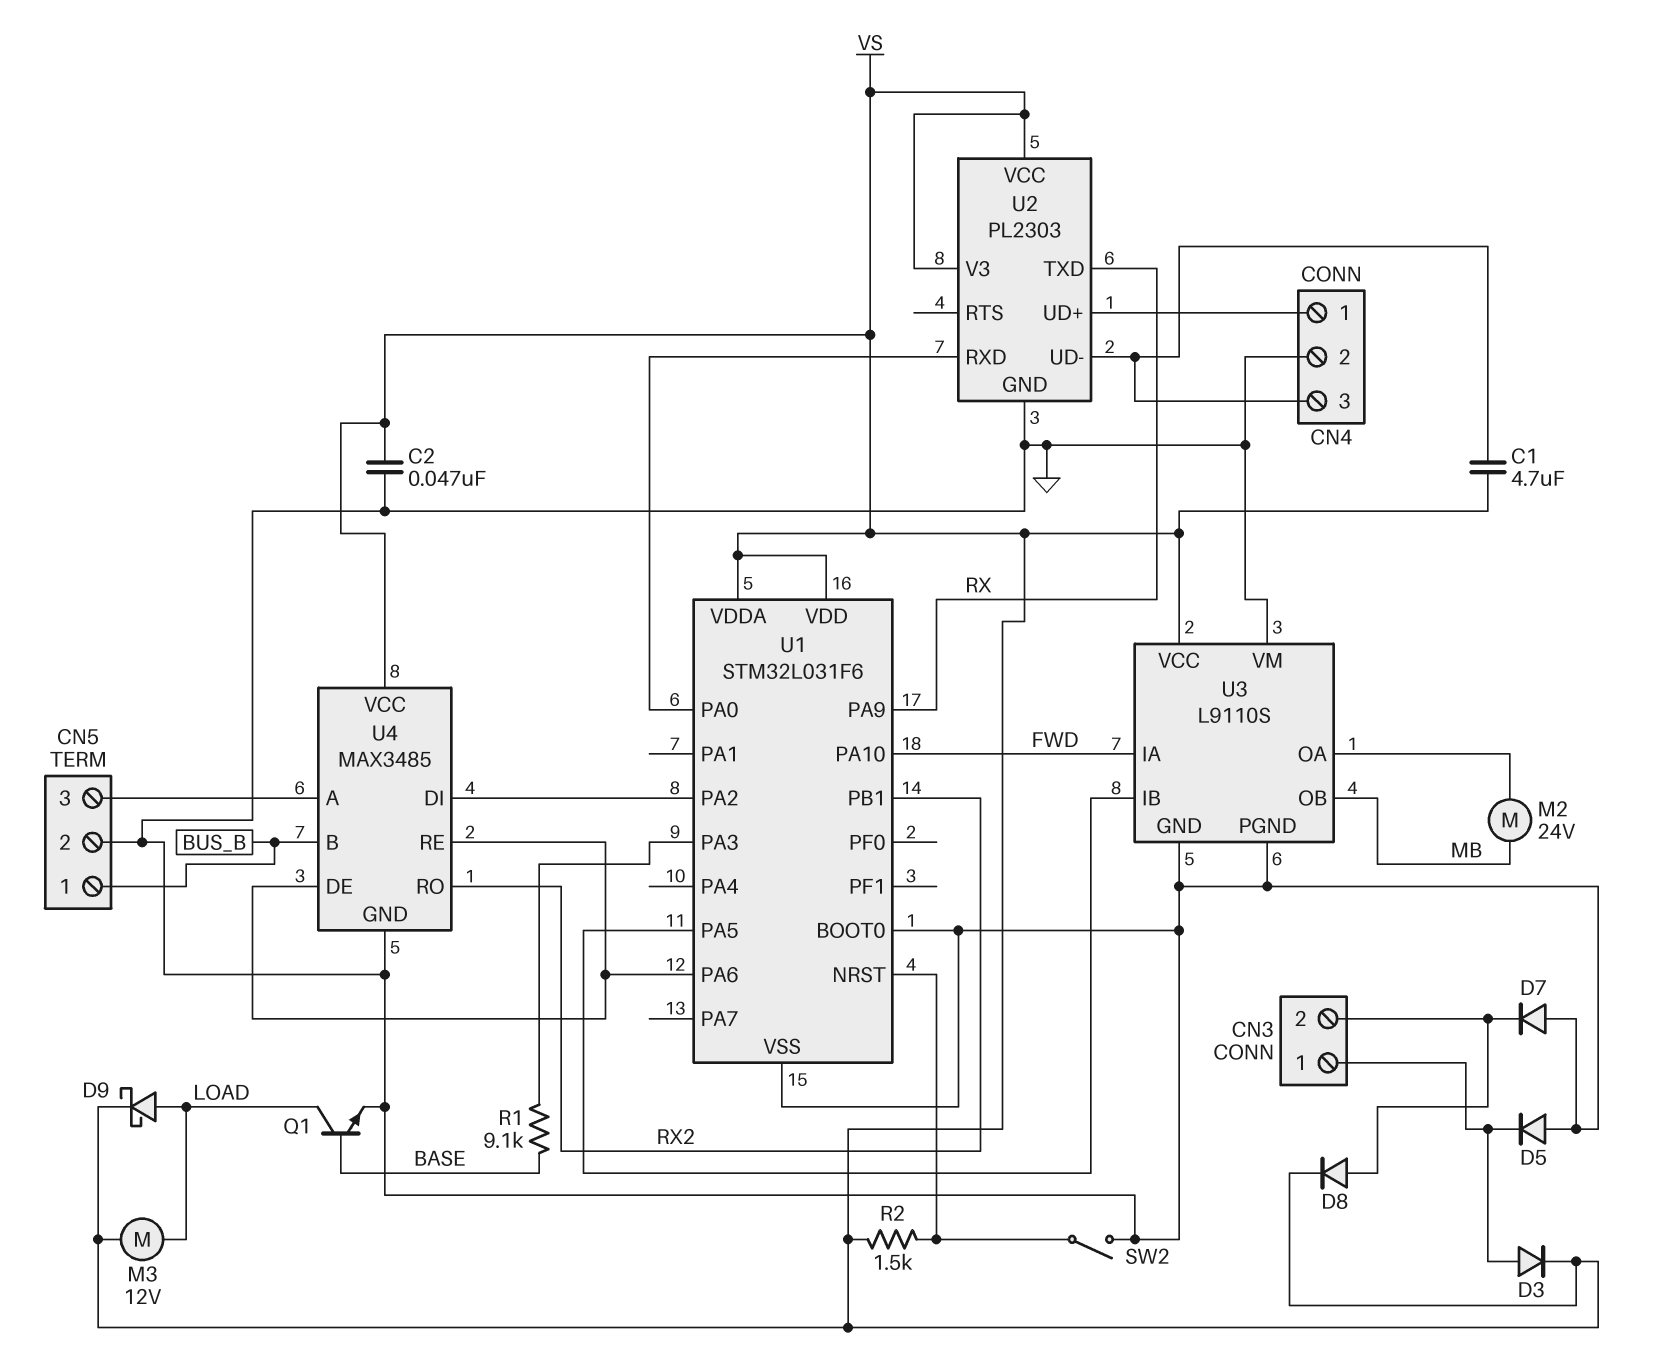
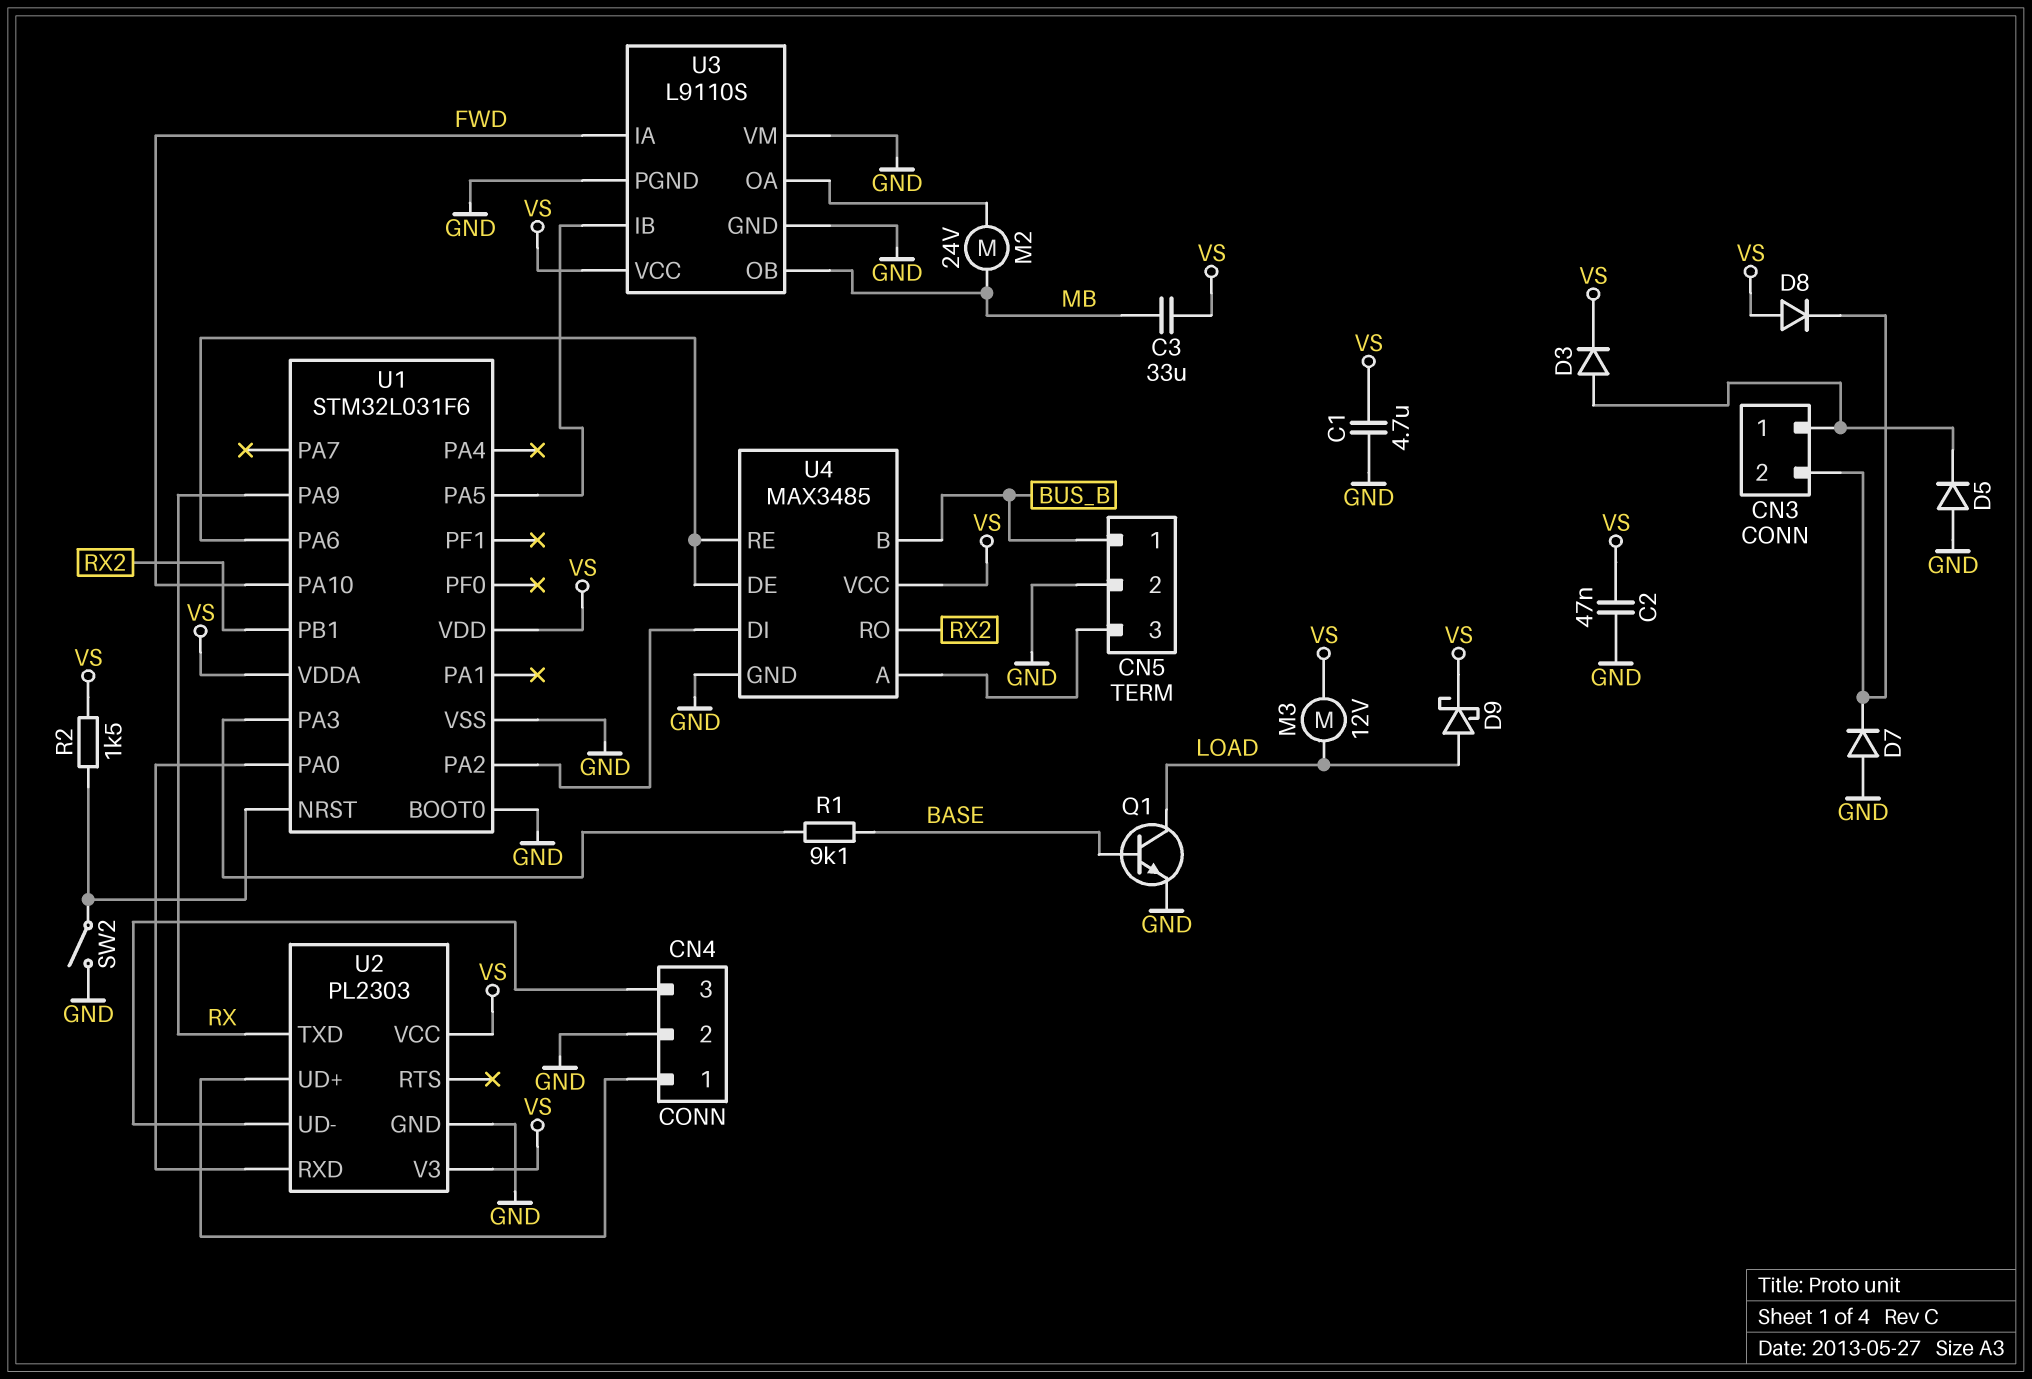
C1: 4.7uF (CN4/3, VS) -> 4.7uF (GND, VS)
C3: none -> 33uF (MB, VS)
D8: diode (A CN3/2, K VS) -> diode (A VS, K CN3/2)

